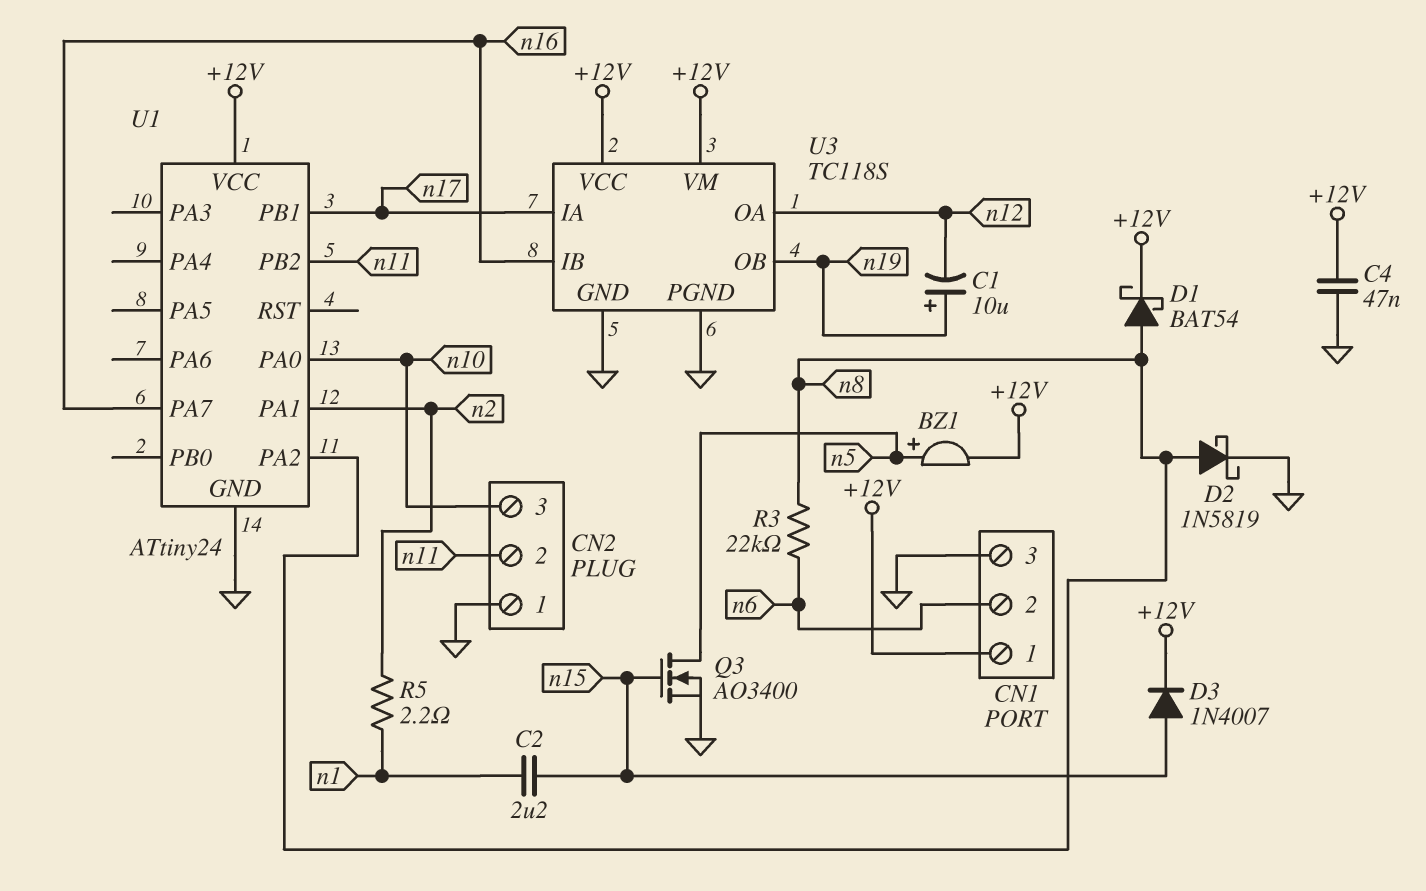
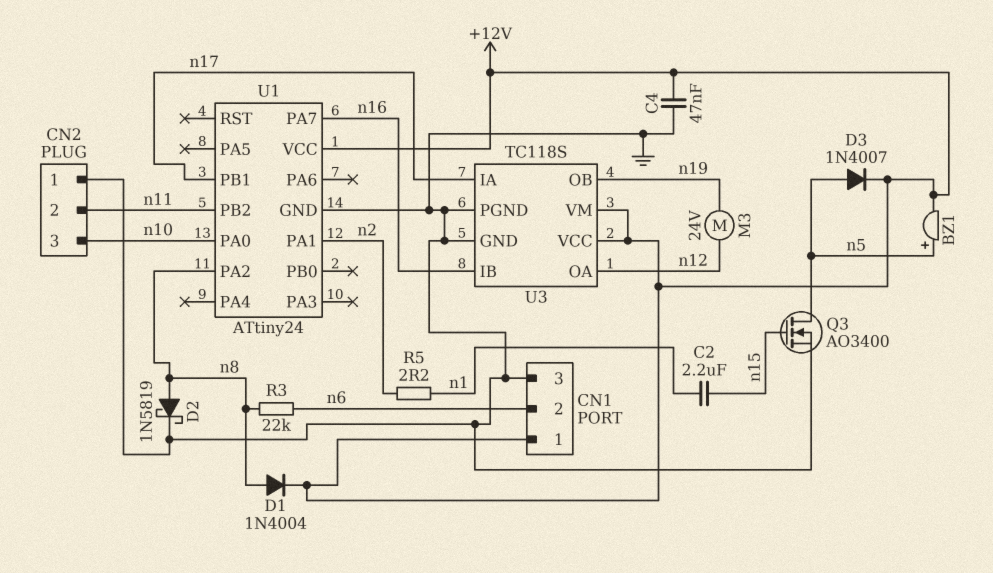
C1: 10uF (plus n19, minus n12) -> none
D1: schottky BAT54 (A n8, K +12V) -> diode 1N4004 (A n8, K +12V)
D3: diode 1N4007 (A n15, K +12V) -> diode 1N4007 (A n5, K +12V)
M3: none -> motor 24V (n12, n19)

